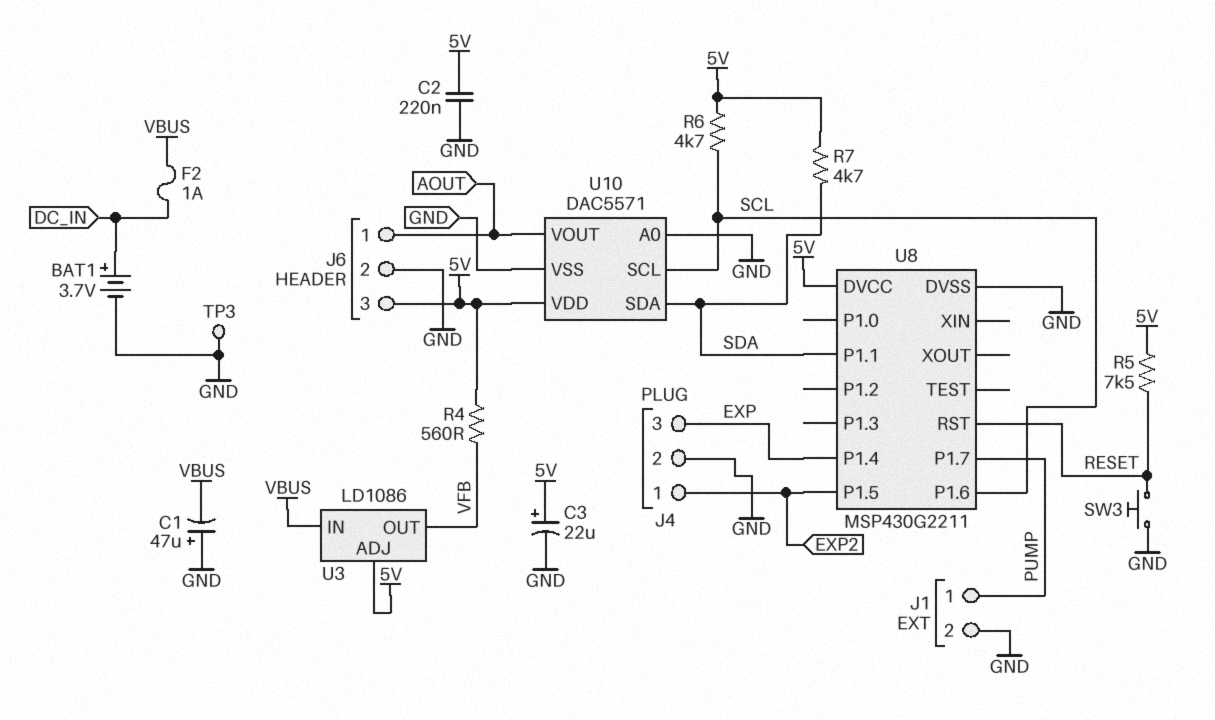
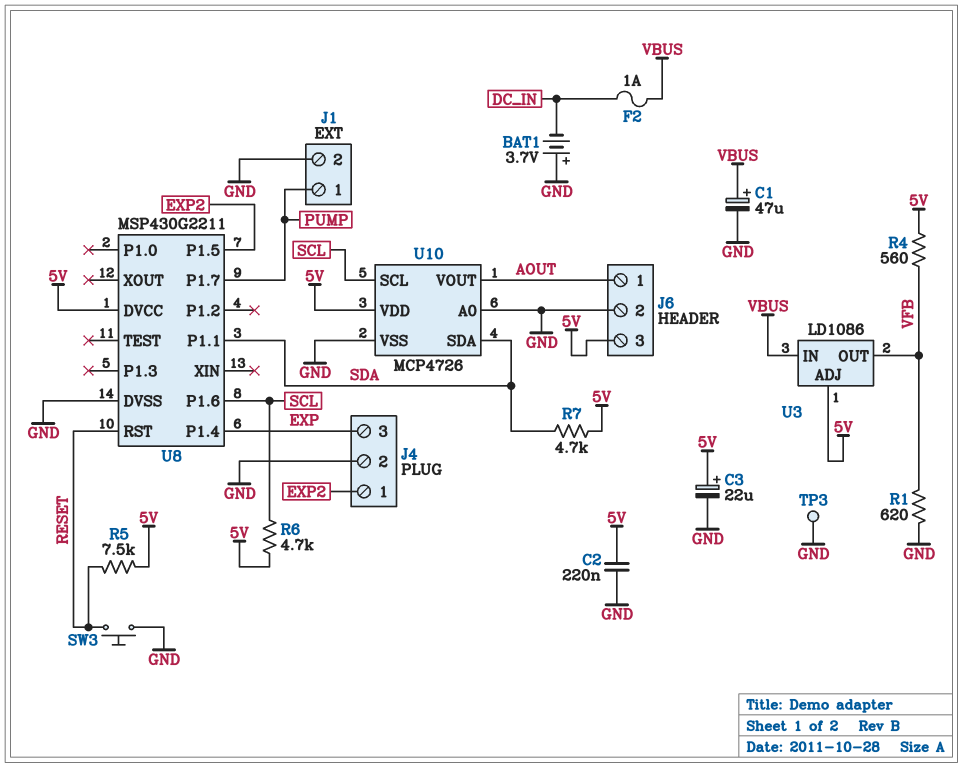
BAT1: 3.7V (plus DC_IN, minus GND) -> 3.7V (plus GND, minus DC_IN)
C1: 47uF (plus GND, minus VBUS) -> 47uF (plus VBUS, minus GND)
R1: none -> 620 (GND, VFB)
U10: DAC5571 -> MCP4726

